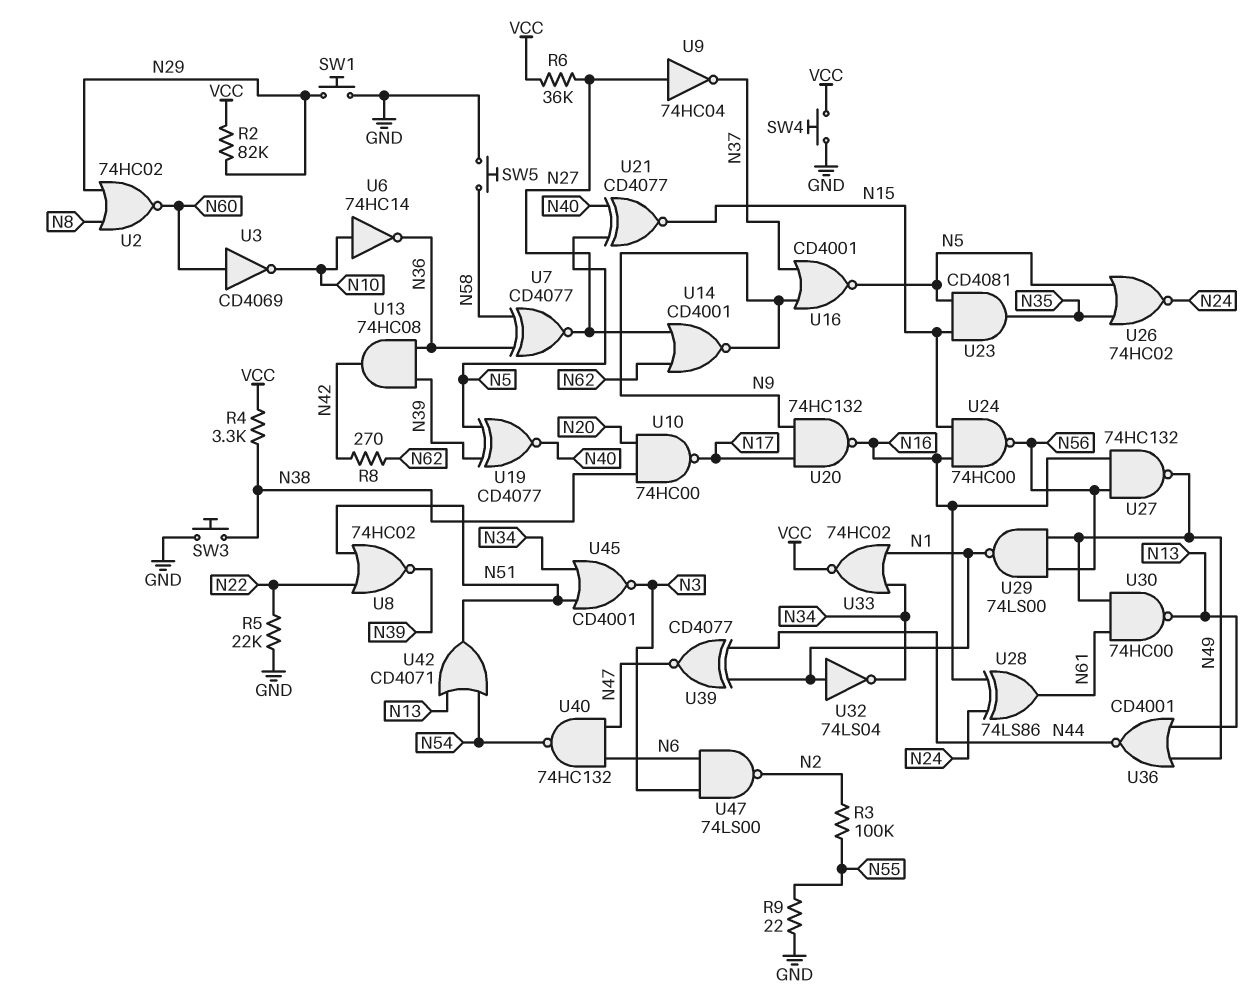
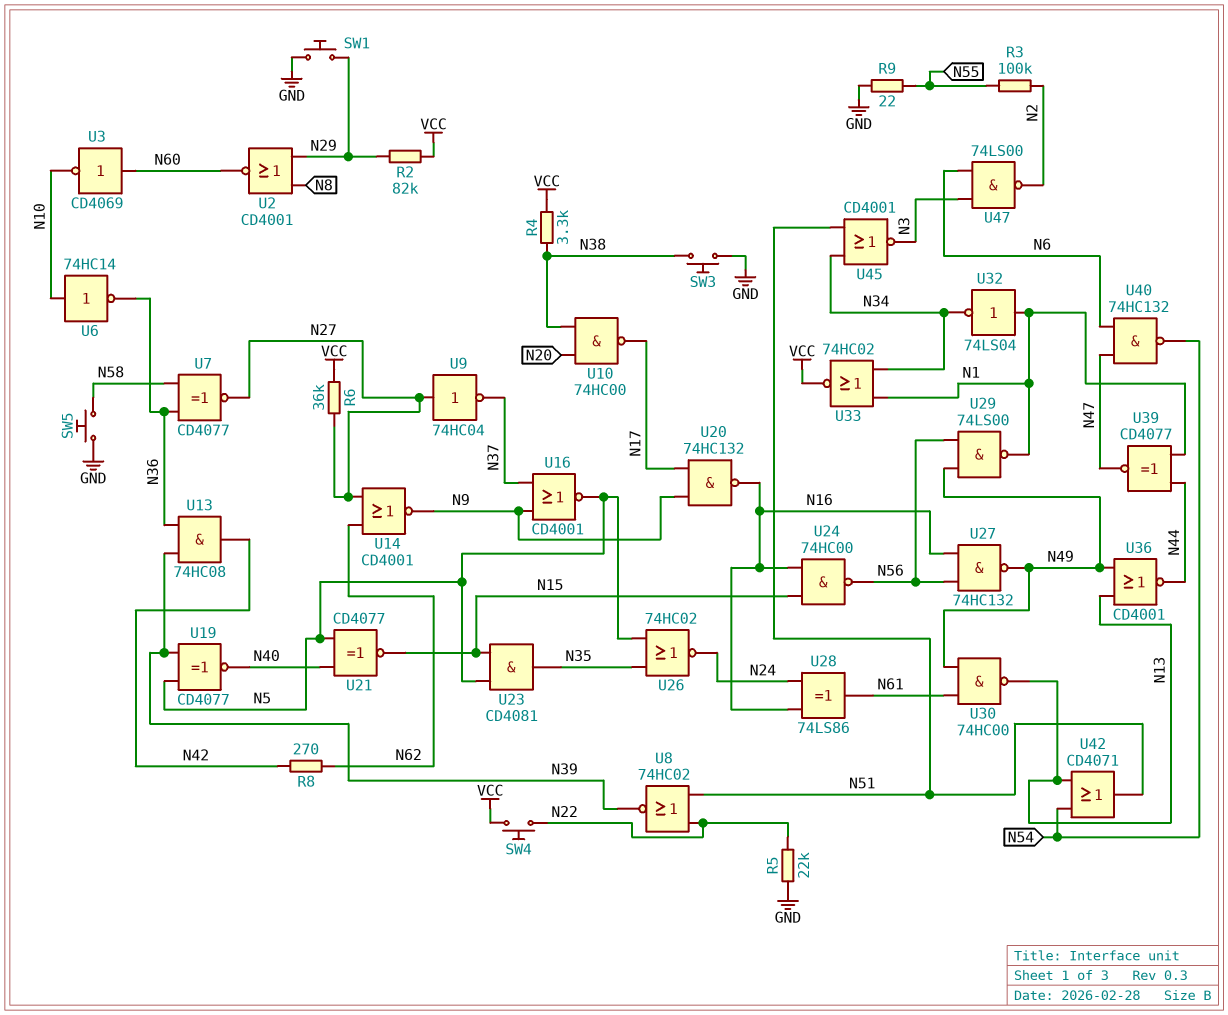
SW4: button (GND, VCC) -> button (N22, VCC)
U2: NOR 74HC02 (in N8, in N29, out N60) -> NOR CD4001 (in N8, in N29, out N60)

